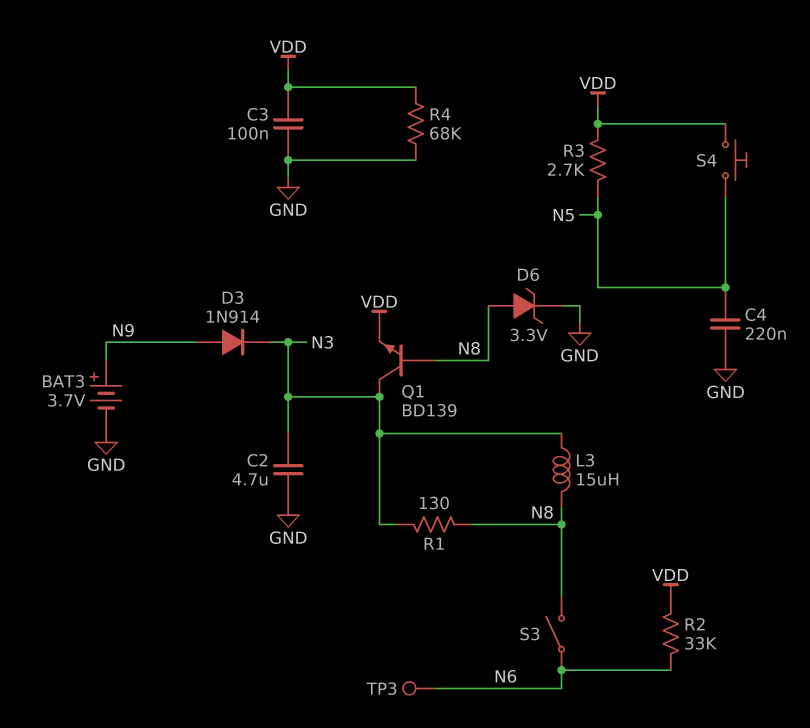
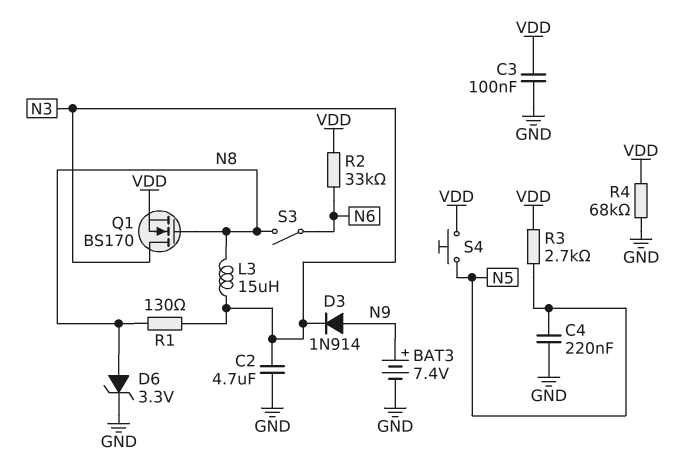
BAT3: 3.7V (plus N9, minus GND) -> 7.4V (plus N9, minus GND)
Q1: NPN BD139 (B N8, C N3, E VDD) -> NMOS BS170 (G N8, D N3, S VDD)
TP3: test point (N6) -> none

